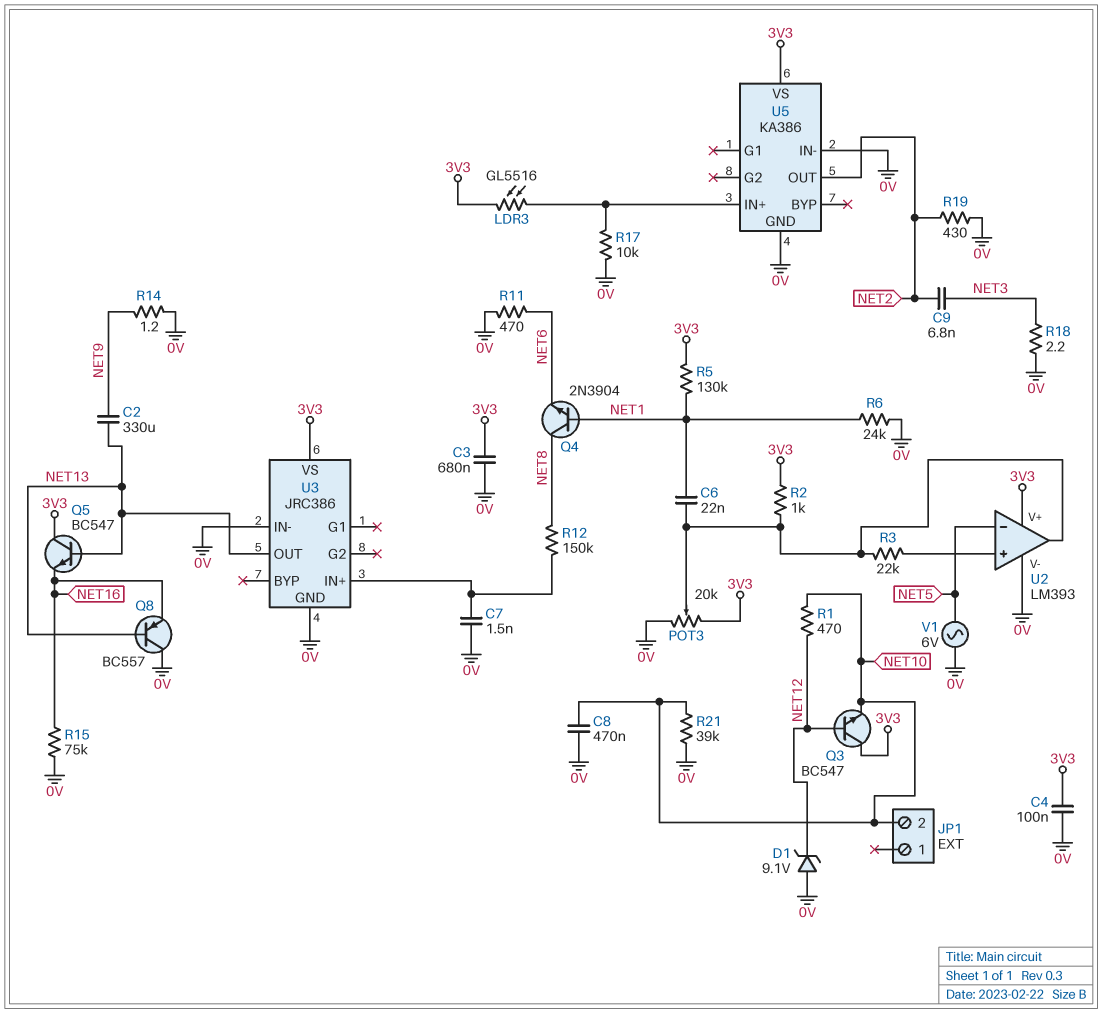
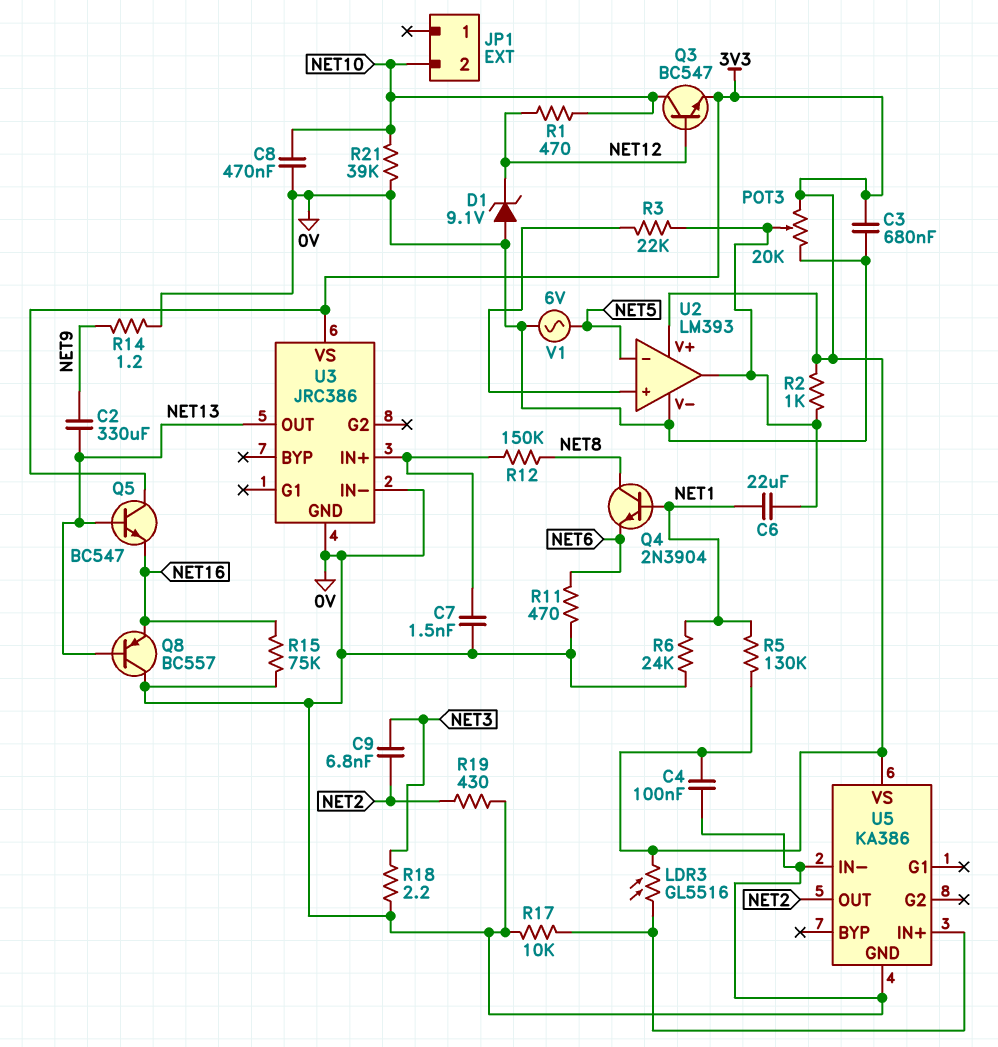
C6: 22nF (NET1, U2/out) -> 22uF (NET1, U2/out)
Q3: NPN BC547 (B NET12, C 3V3, E NET10) -> NPN BC547 (B NET12, C NET10, E 3V3)

